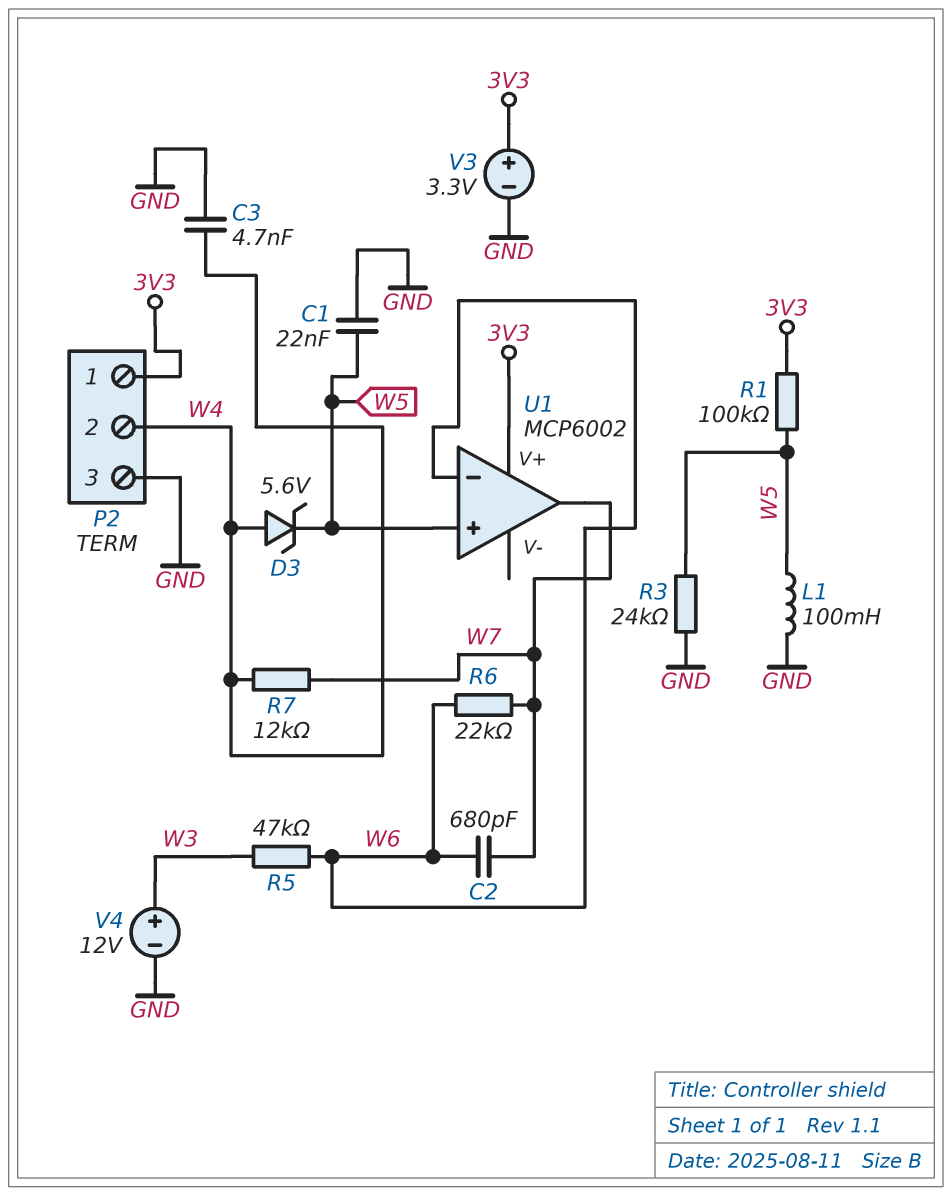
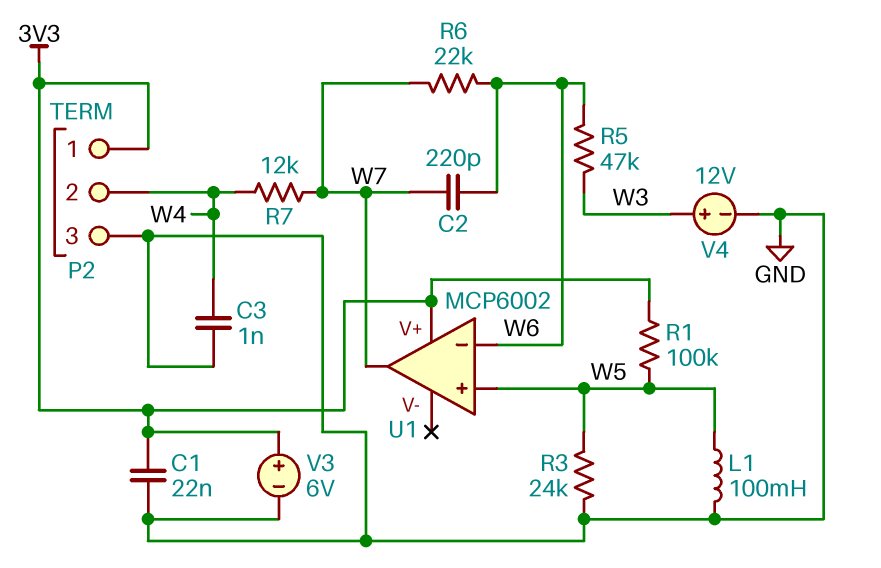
C1: 22nF (GND, W5) -> 22nF (3V3, GND)
C2: 680pF (W6, W7) -> 220pF (W6, W7)
C3: 4.7nF (GND, W4) -> 1nF (GND, W4)
D3: zener 5.6V (A W4, K W5) -> none
V3: 3.3V (plus 3V3, minus GND) -> 6V (plus 3V3, minus GND)

